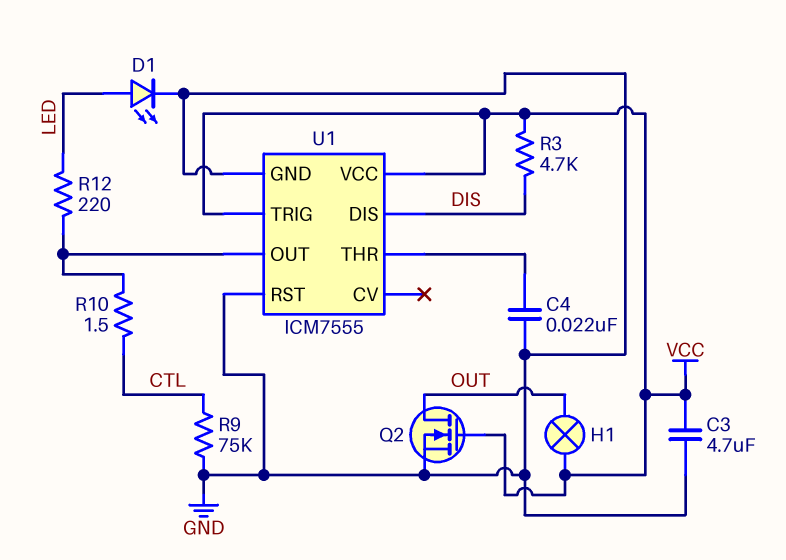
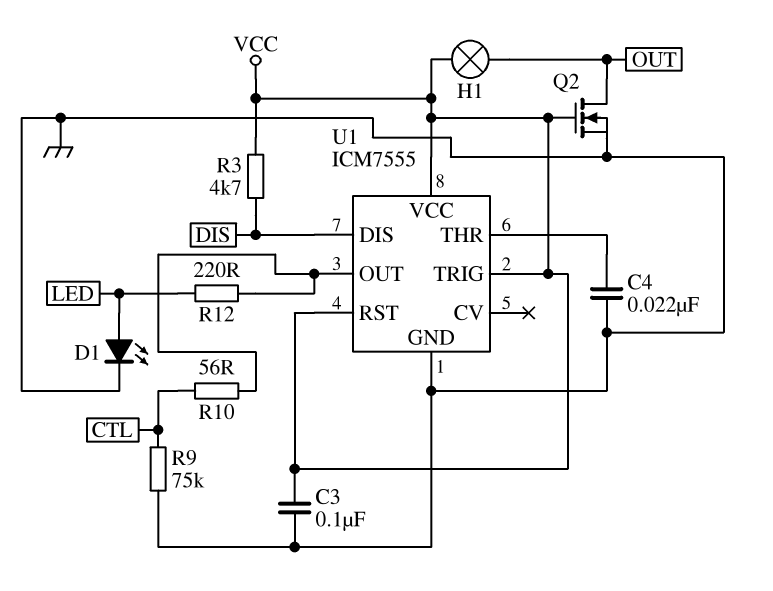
C3: 4.7uF (GND, VCC) -> 100nF (GND, VCC)
R10: 1.5 (CTL, U1/OUT) -> 56 (CTL, U1/OUT)
U1 pin RST: GND -> VCC

